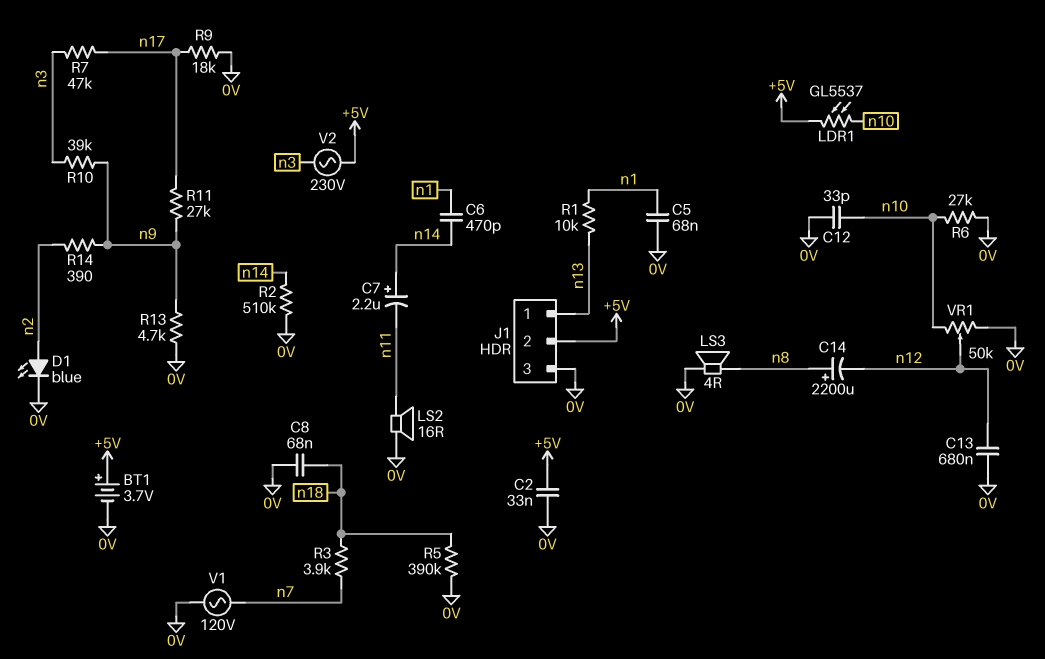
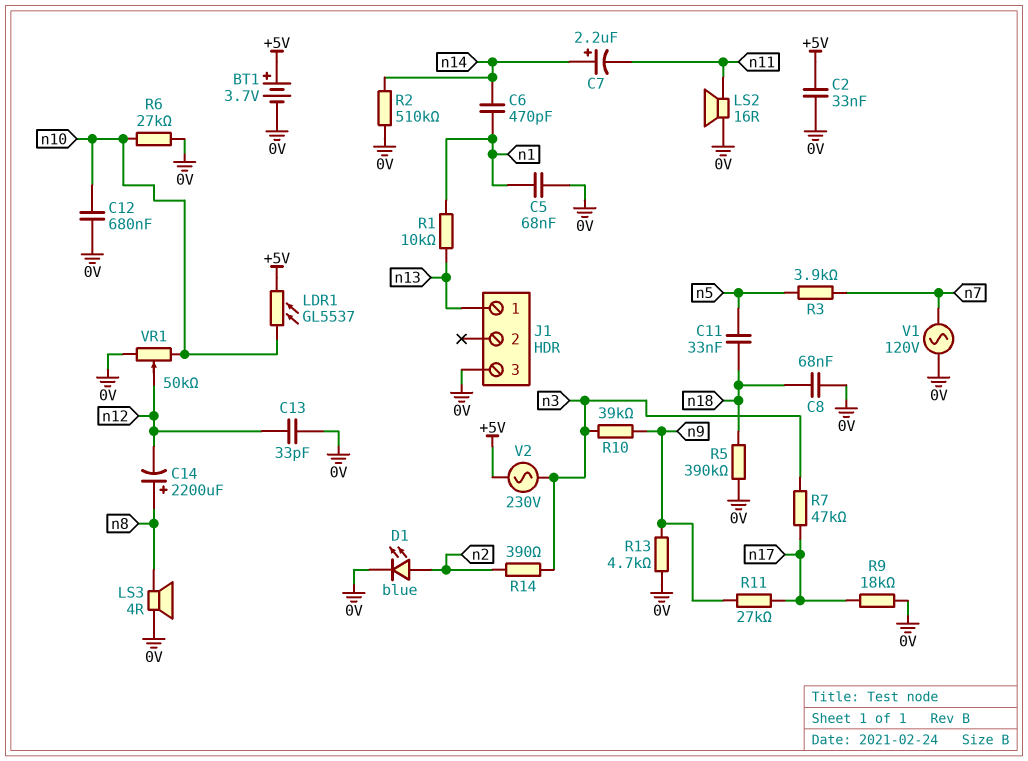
C11: none -> 33nF (n5, n18)
C12: 33pF (0V, n10) -> 680nF (0V, n10)
C13: 680nF (0V, n12) -> 33pF (0V, n12)
J1 pin 2: +5V -> none
R3: 3.9k (n7, n18) -> 3.9k (n5, n7)
R14: 390 (n2, n9) -> 390 (n2, n3)

